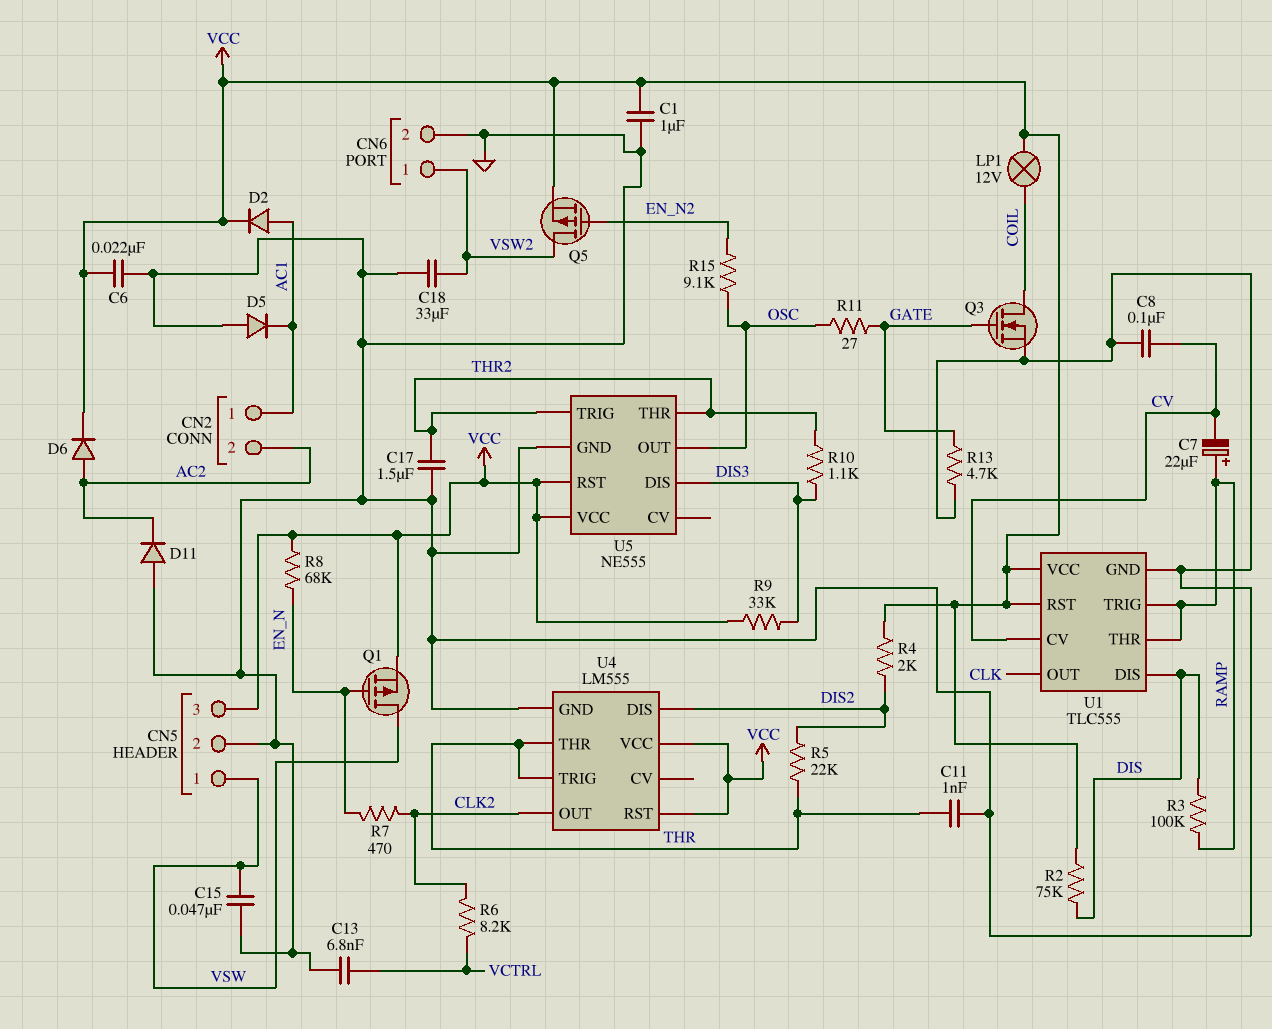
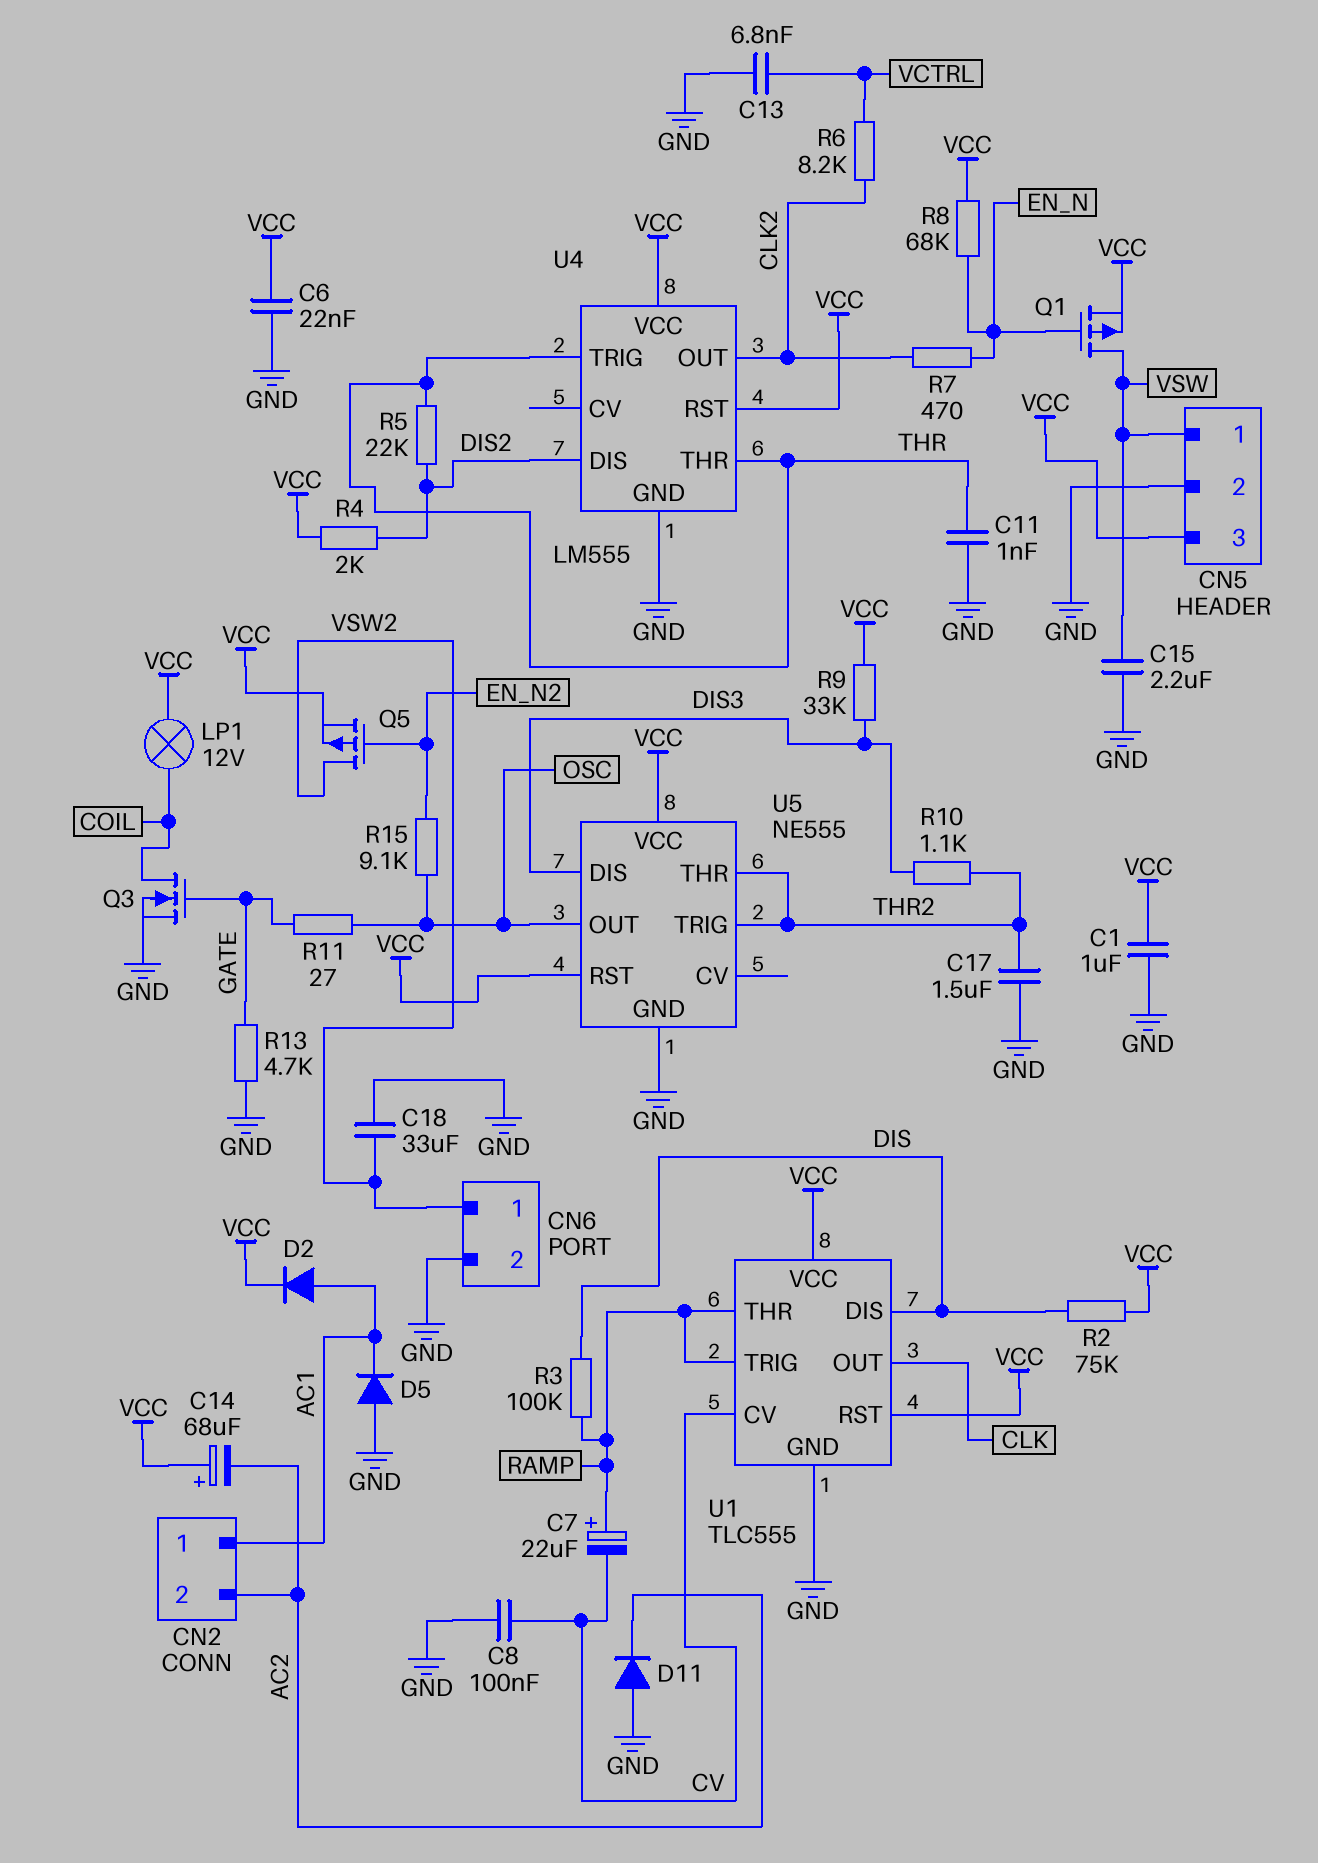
C14: none -> 68uF (plus VCC, minus AC2)
C15: 47nF (GND, VSW) -> 2.2uF (GND, VSW)
D6: diode (A AC2, K VCC) -> none

